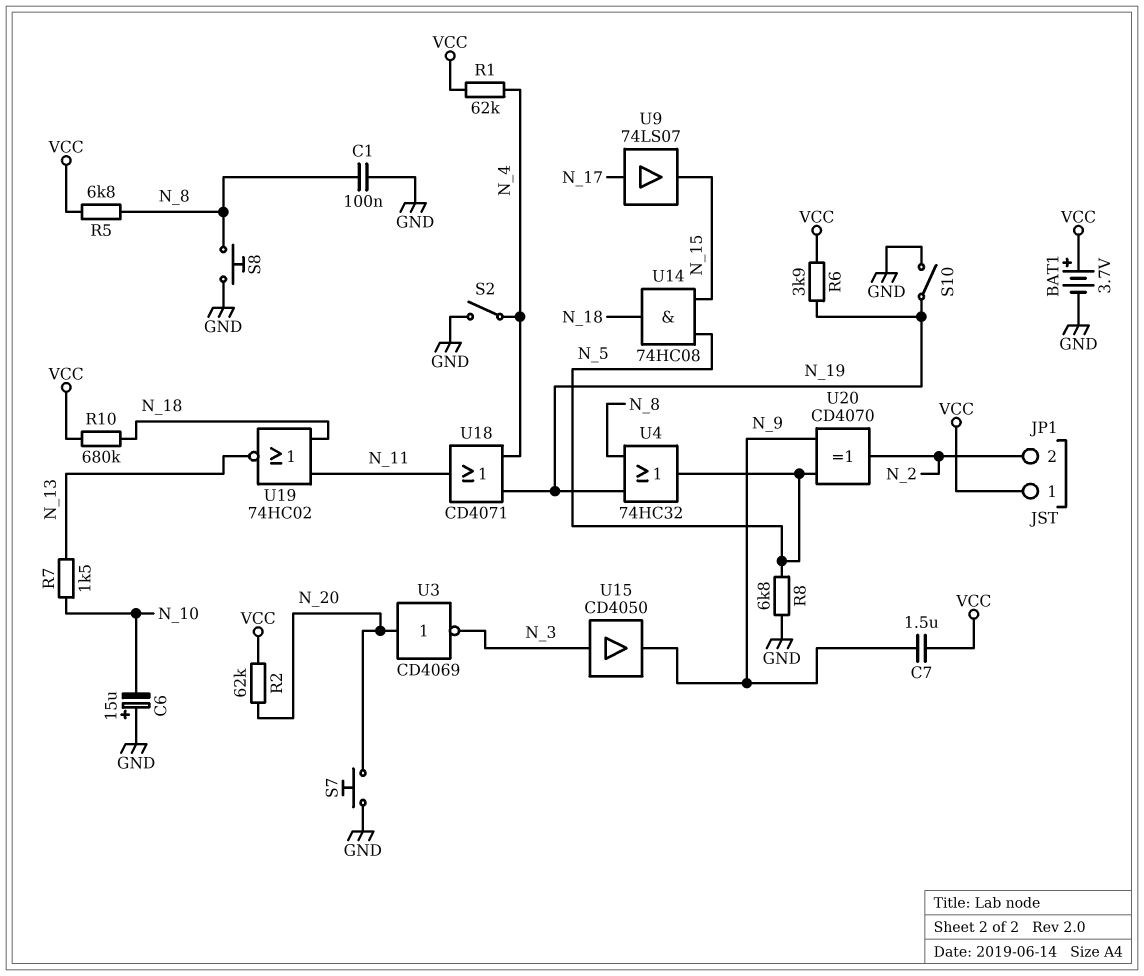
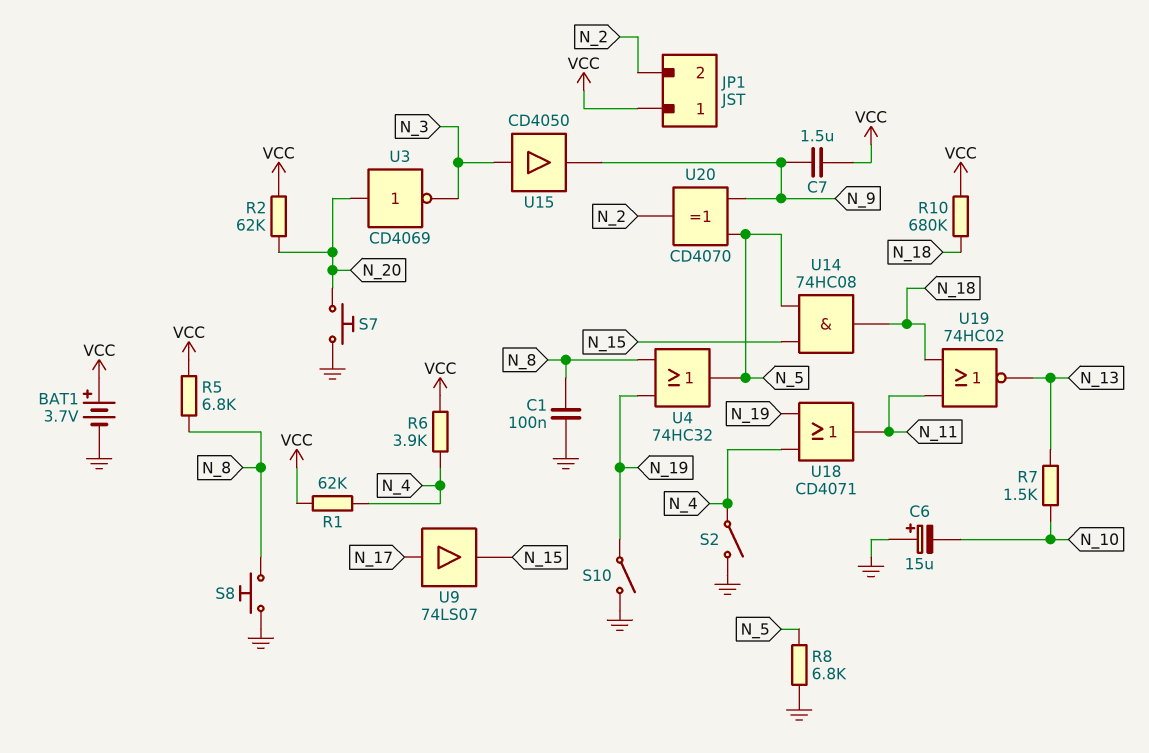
R6: 3.9k (N_19, VCC) -> 3.9k (N_4, VCC)

